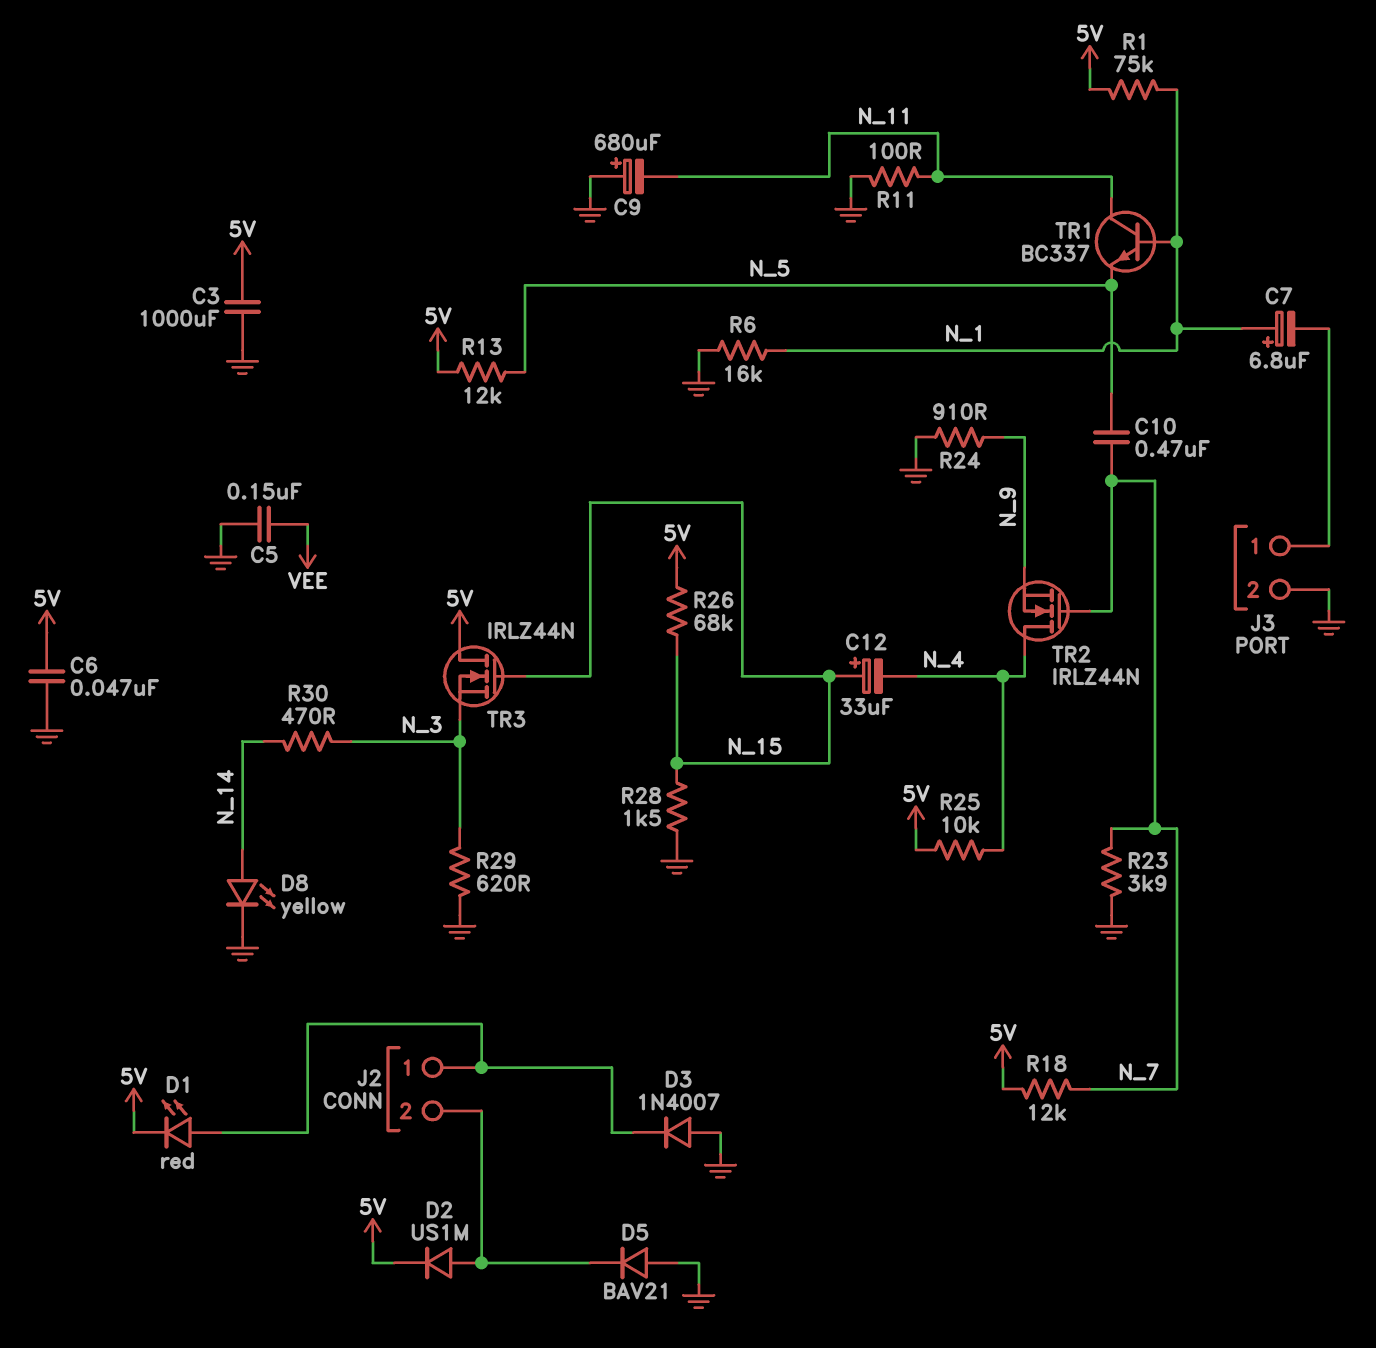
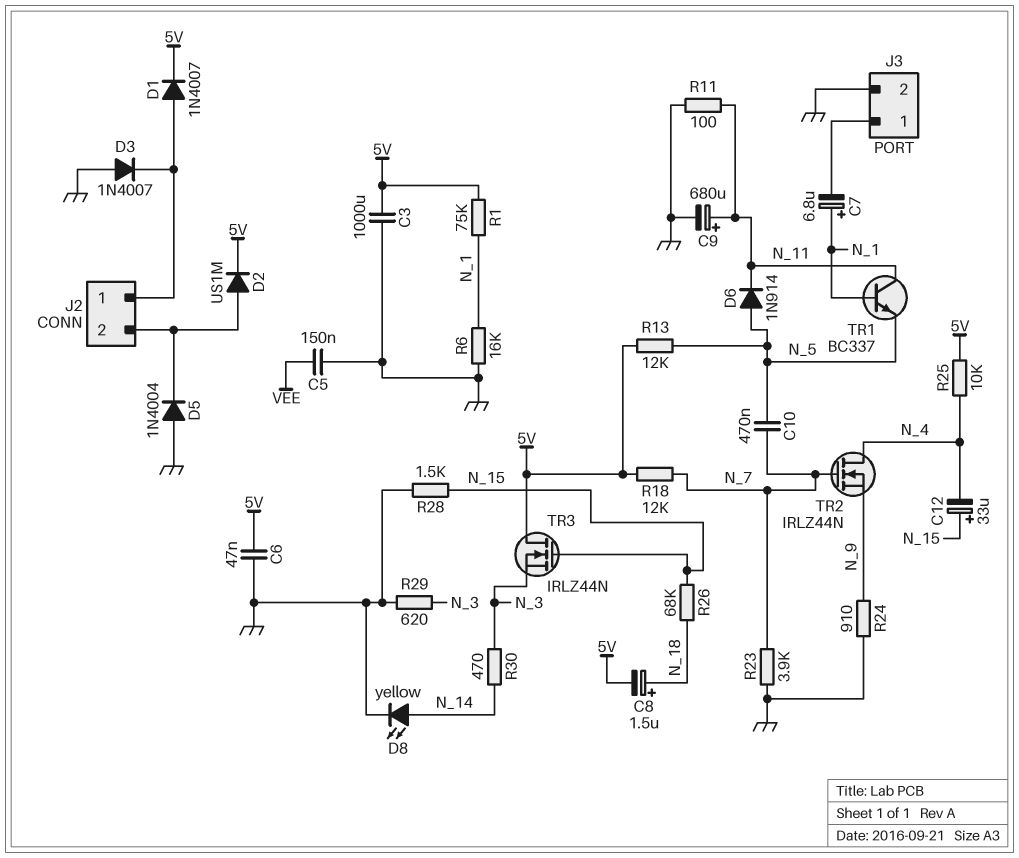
C8: none -> 1.5uF (plus N_18, minus 5V)
C9: 680uF (plus GND, minus N_11) -> 680uF (plus N_11, minus GND)
D1: LED red (A J2/1, K 5V) -> diode 1N4007 (A J2/1, K 5V)
D5: diode BAV21 (A GND, K J2/2) -> diode 1N4004 (A GND, K J2/2)
D6: none -> diode 1N914 (A N_5, K N_11)
R26: 68k (5V, N_15) -> 68k (N_15, N_18)

